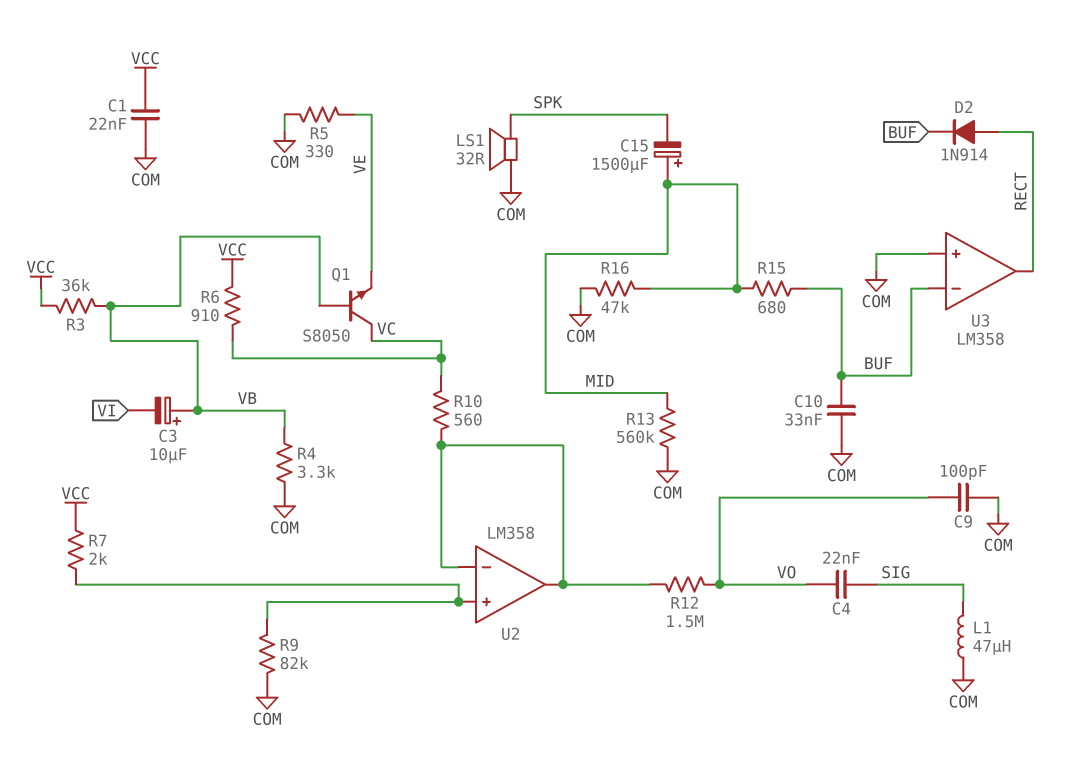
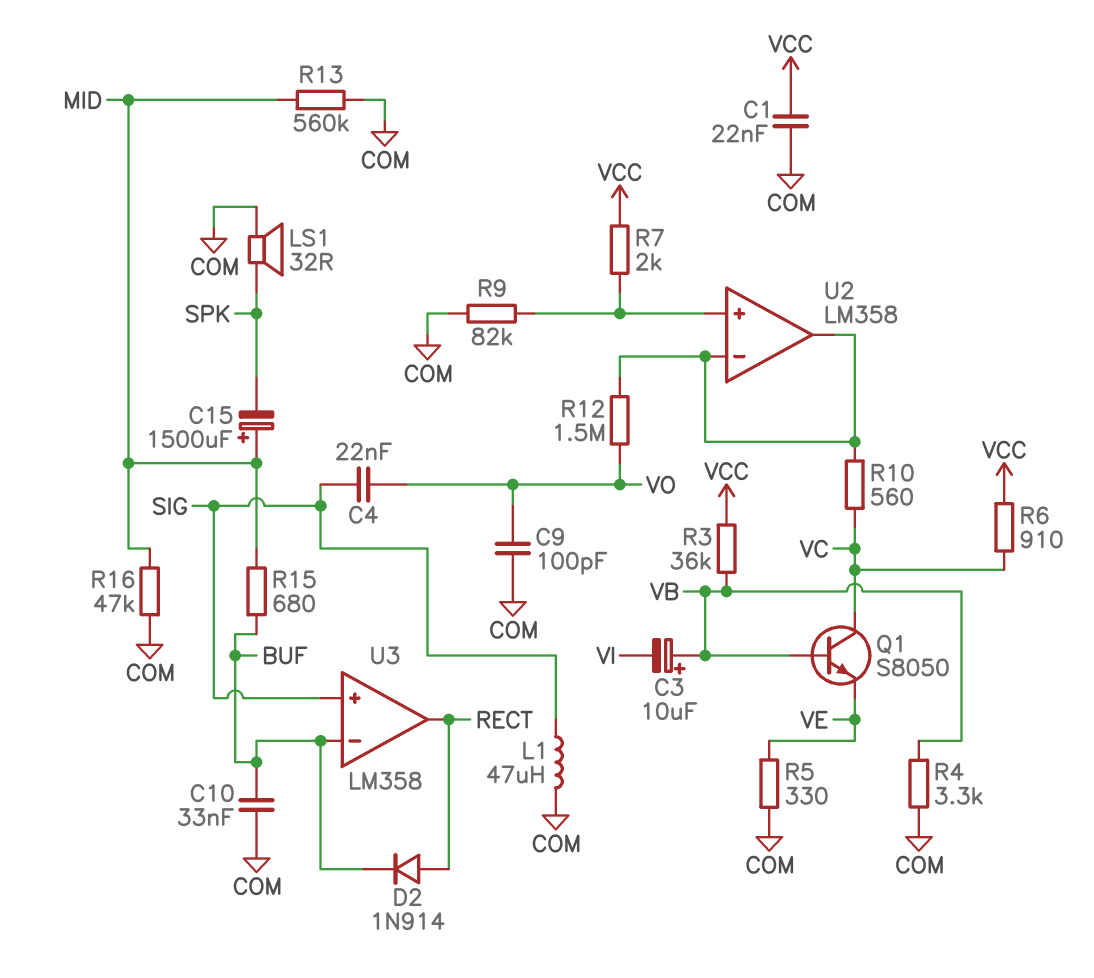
U3 pin in+: COM -> SIG

